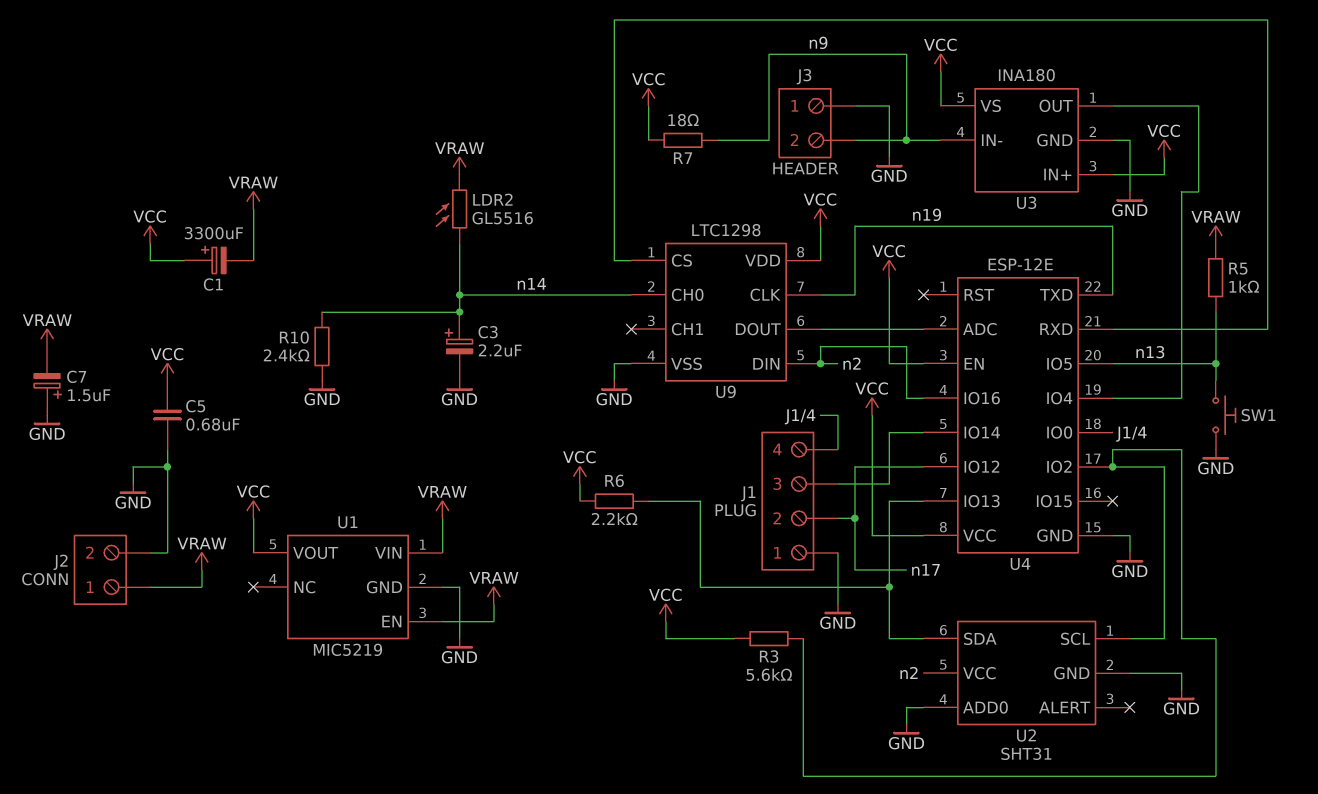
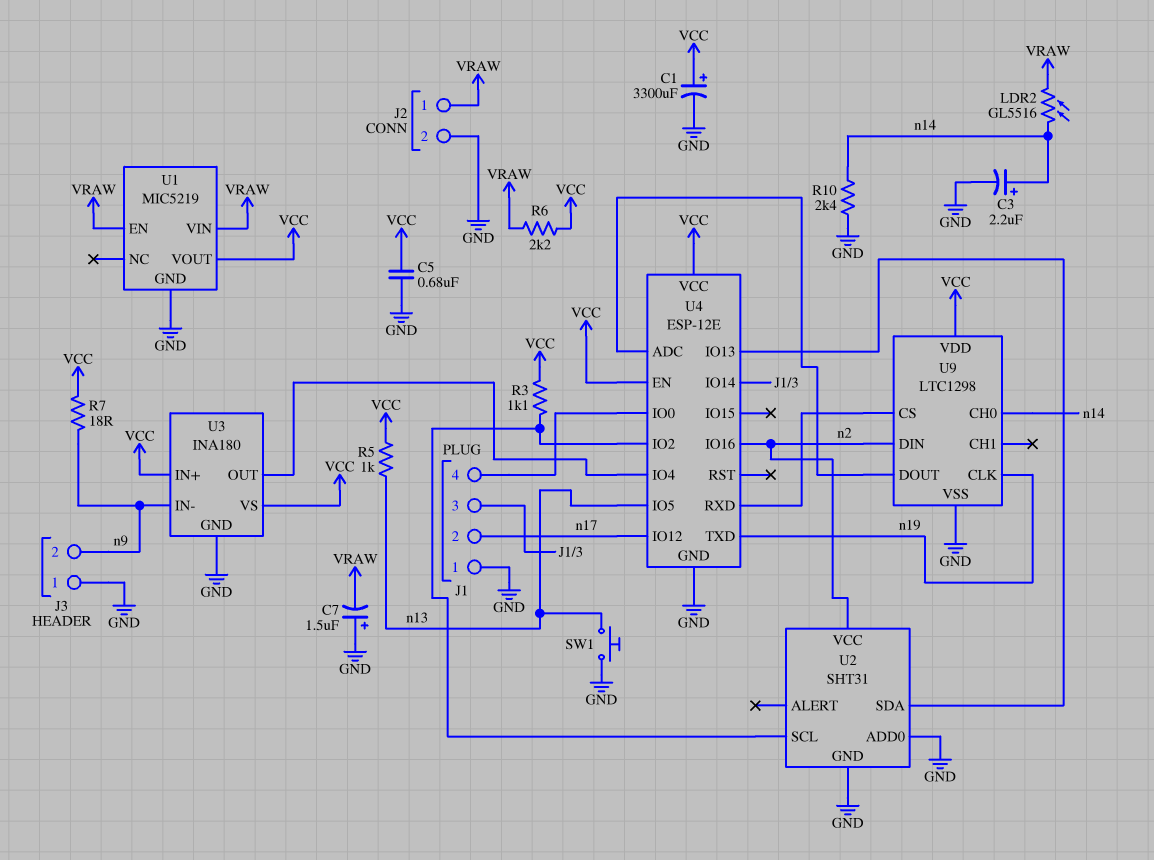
C1: 3300uF (plus VCC, minus VRAW) -> 3300uF (plus VCC, minus GND)
R3: 5.6k (U2/SCL, VCC) -> 1.1k (U2/SCL, VCC)
R5: 1k (VRAW, n13) -> 1k (VCC, n13)
R6: 2.2k (U2/SDA, VCC) -> 2.2k (VCC, VRAW)

